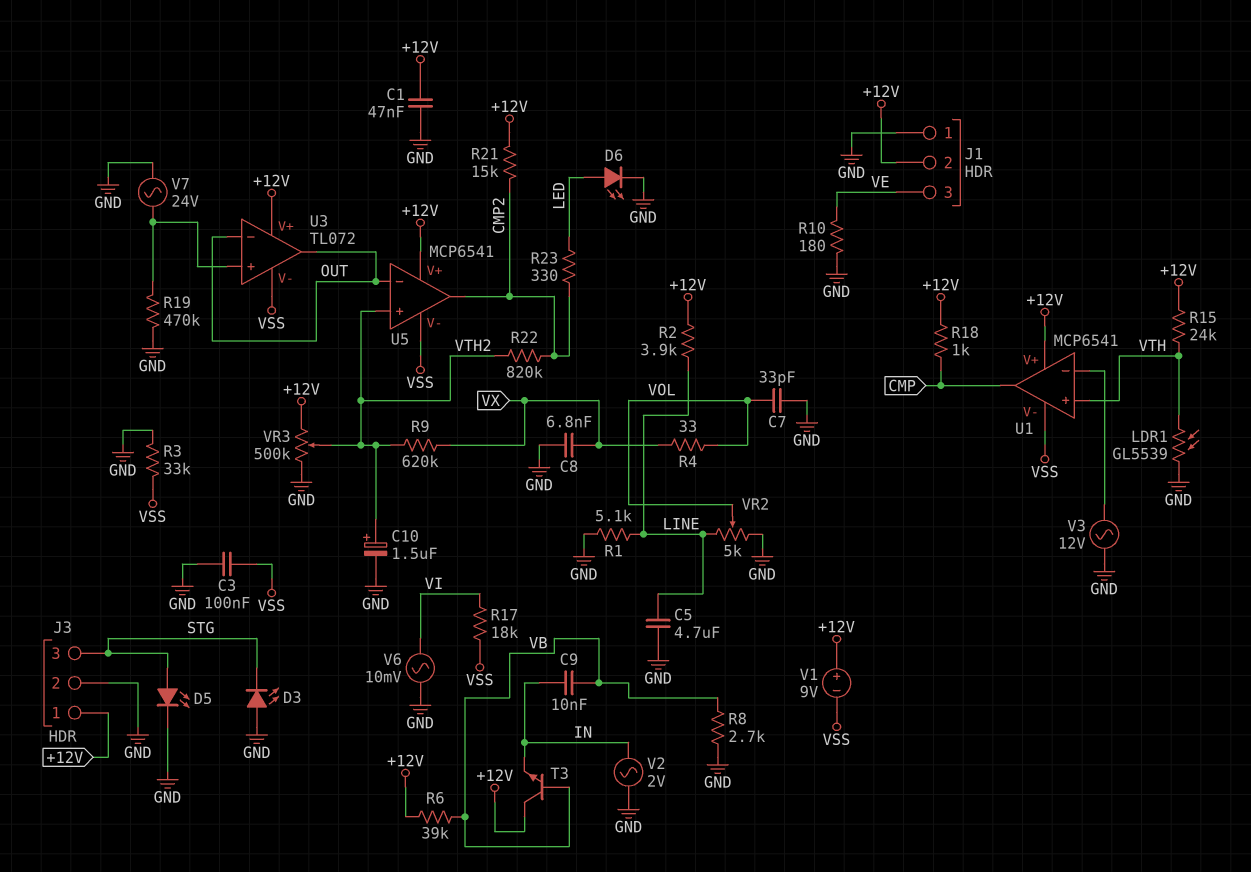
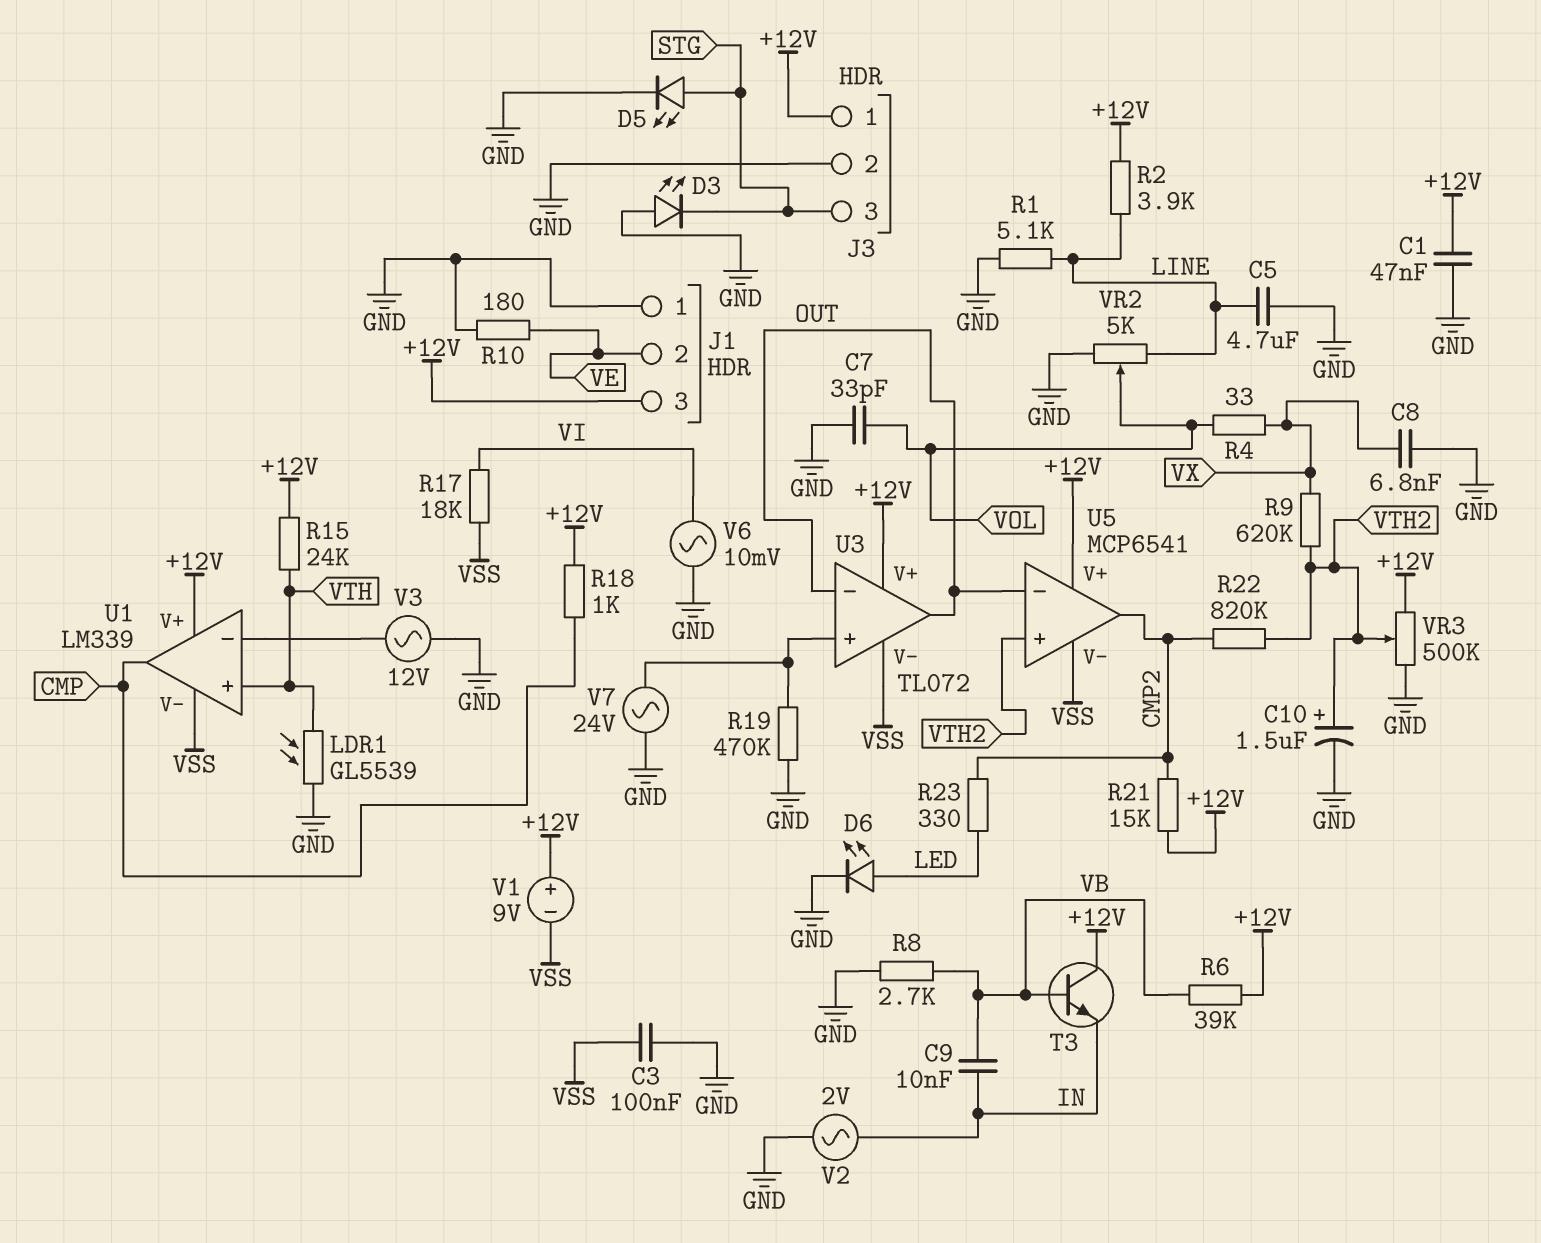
J1 pin 2: +12V -> VE
J1 pin 3: VE -> +12V
R3: 33k (GND, VSS) -> none
U1: MCP6541 -> LM339

